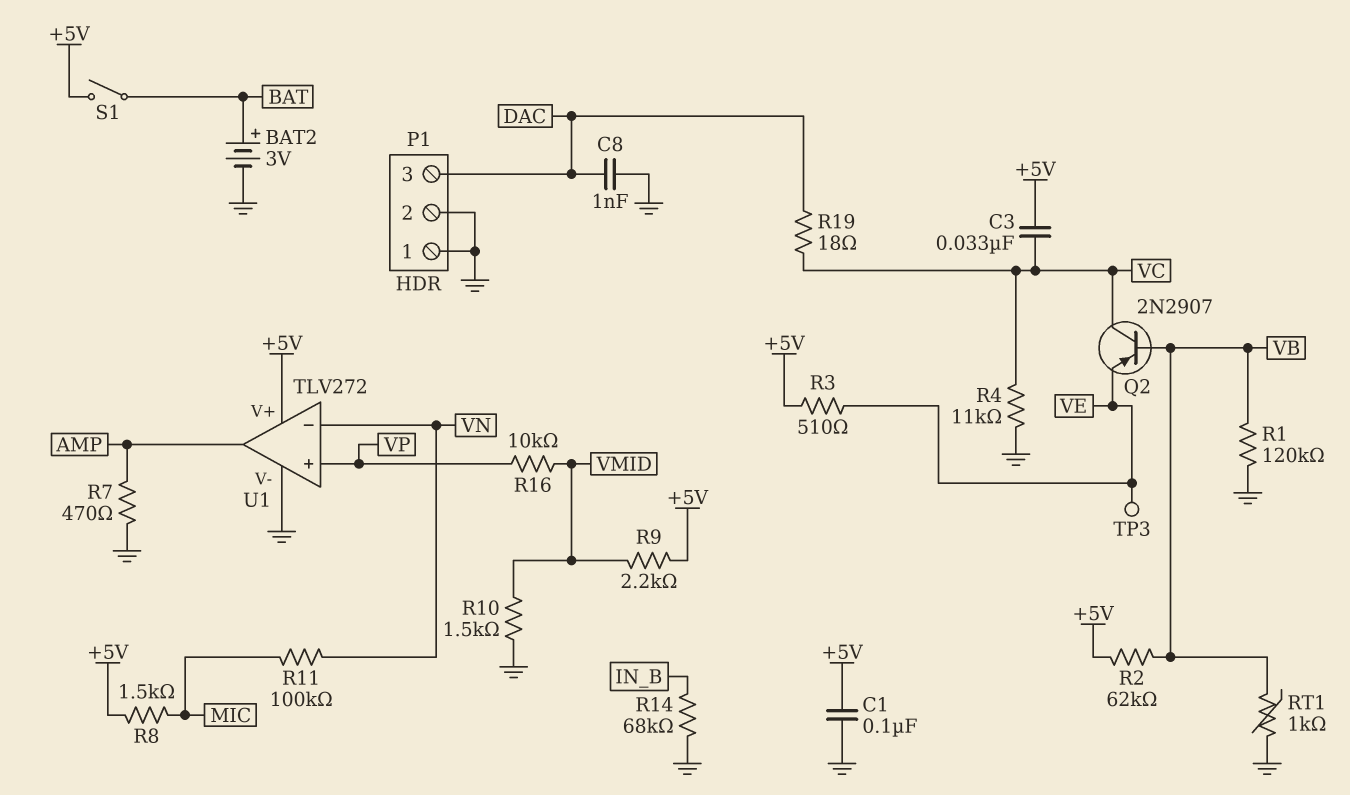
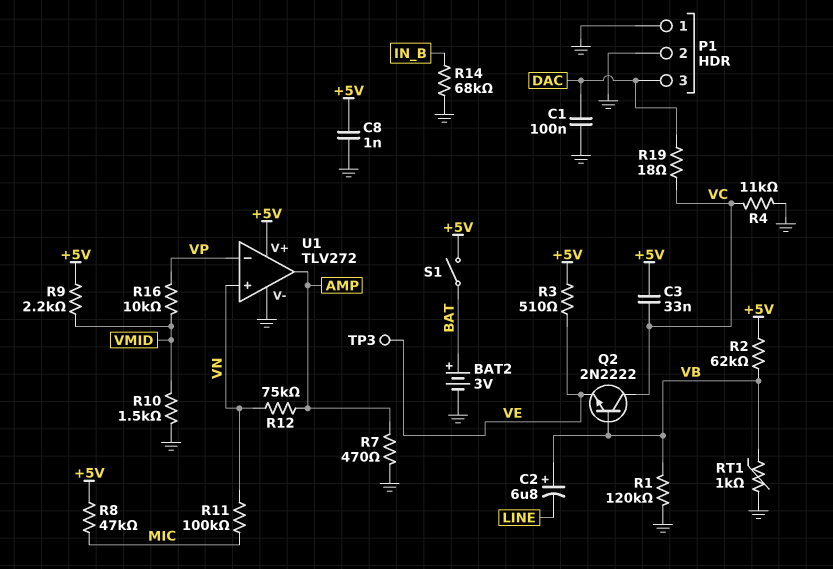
C1: 100nF (+5V, GND) -> 100nF (DAC, GND)
C2: none -> 6.8uF (plus VB, minus LINE)
C8: 1nF (DAC, GND) -> 1nF (+5V, GND)
Q2: PNP 2N2907 (B VB, C VC, E VE) -> NPN 2N2222 (B VB, C VC, E VE)
R8: 1.5k (+5V, MIC) -> 47k (+5V, MIC)
R12: none -> 75k (AMP, VN)
U1 pin in+: VP -> VN
U1 pin in-: VN -> VP

